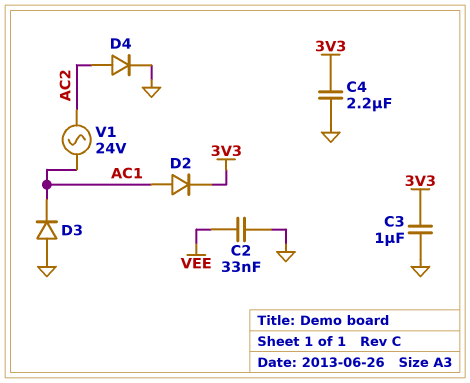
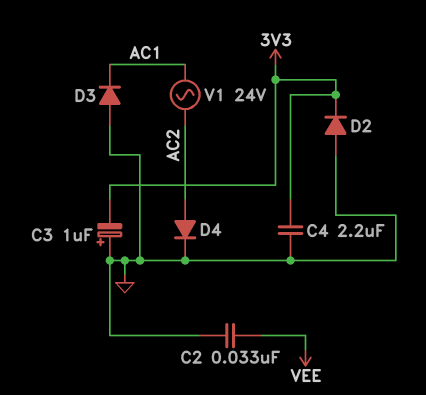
C3: 1uF (3V3, GND) -> 1uF (plus GND, minus 3V3)
D2: diode (A AC1, K 3V3) -> diode (A GND, K 3V3)

